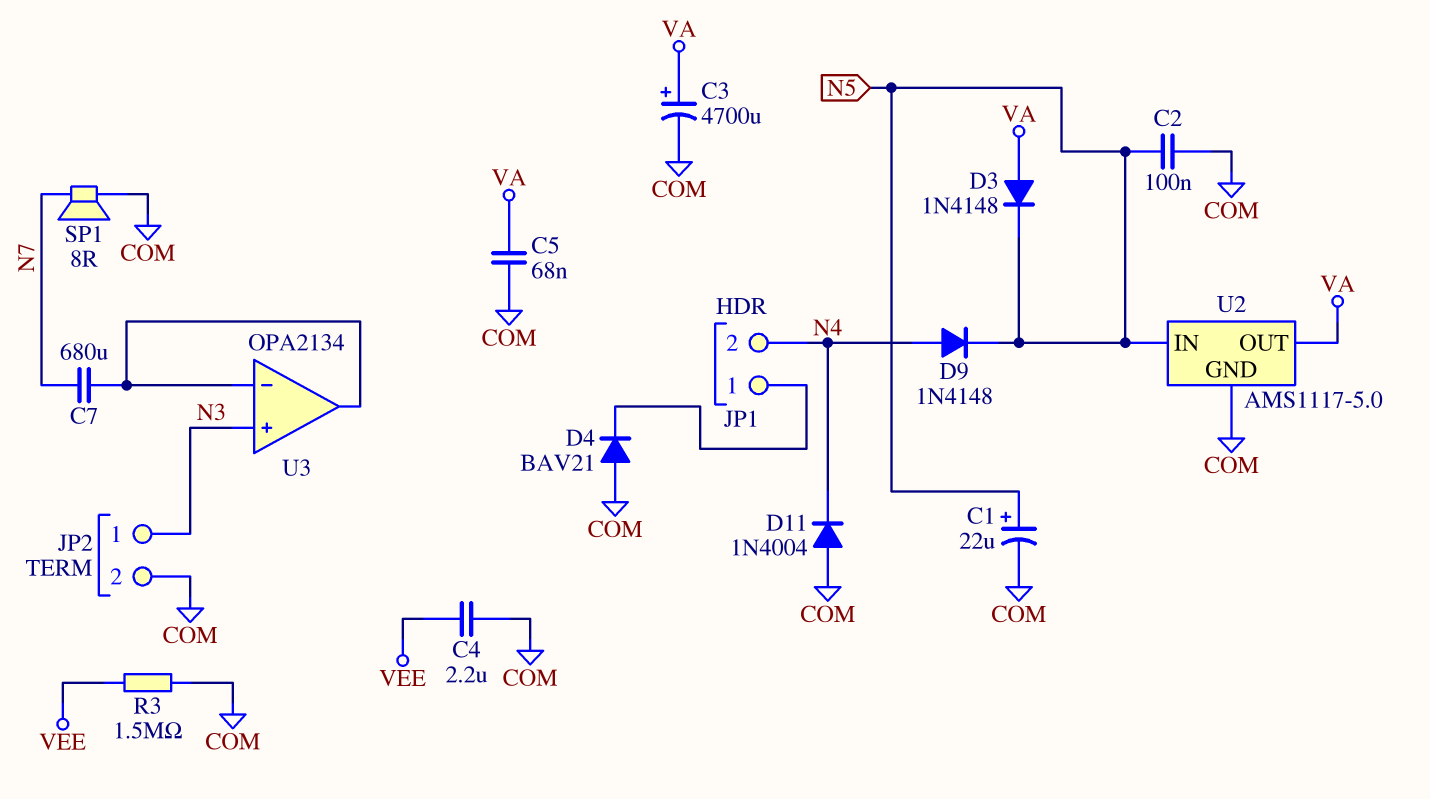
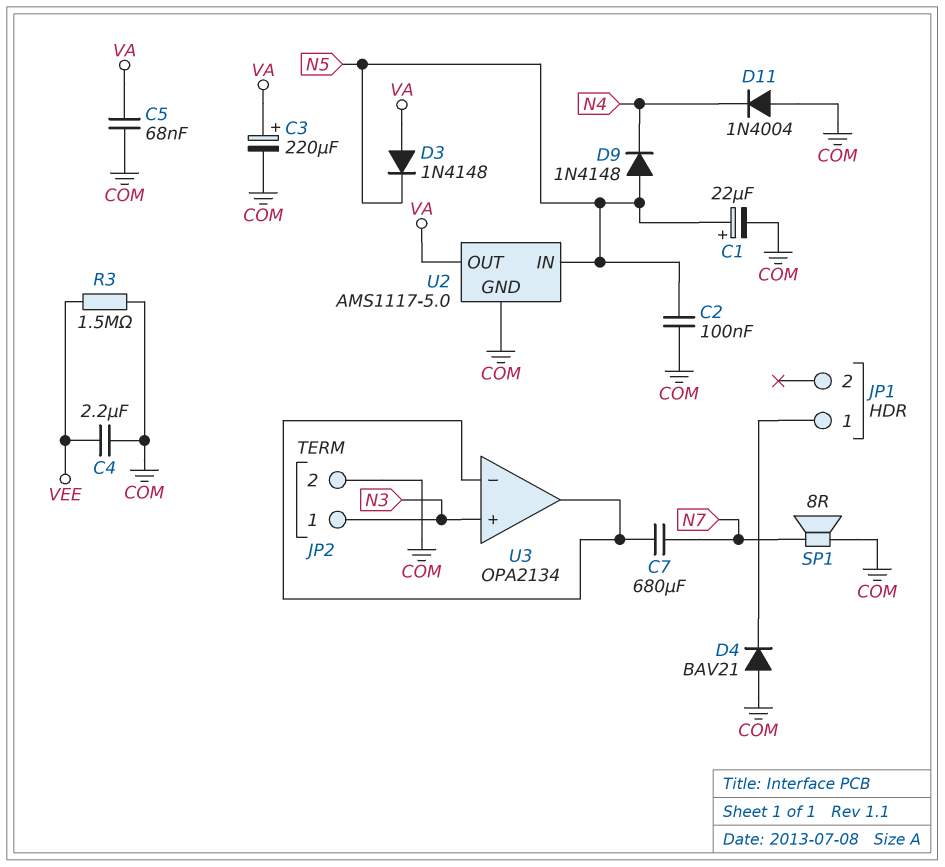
C3: 4700uF (plus VA, minus COM) -> 220uF (plus VA, minus COM)
D9: diode 1N4148 (A N4, K N5) -> diode 1N4148 (A N5, K N4)
JP1 pin 2: N4 -> none

